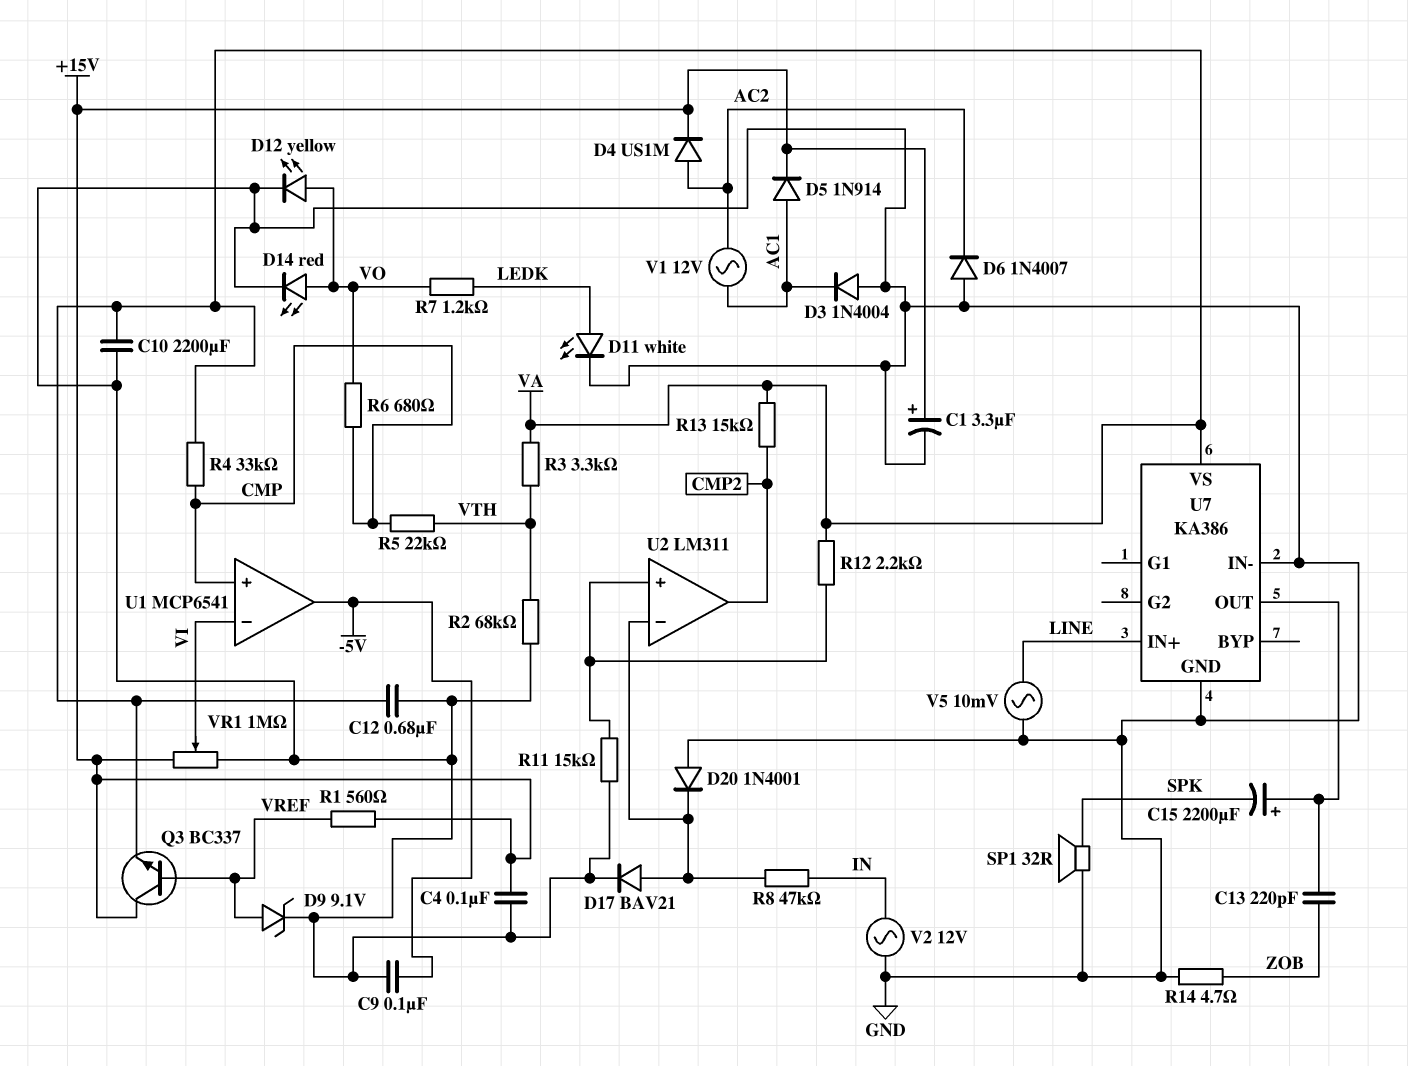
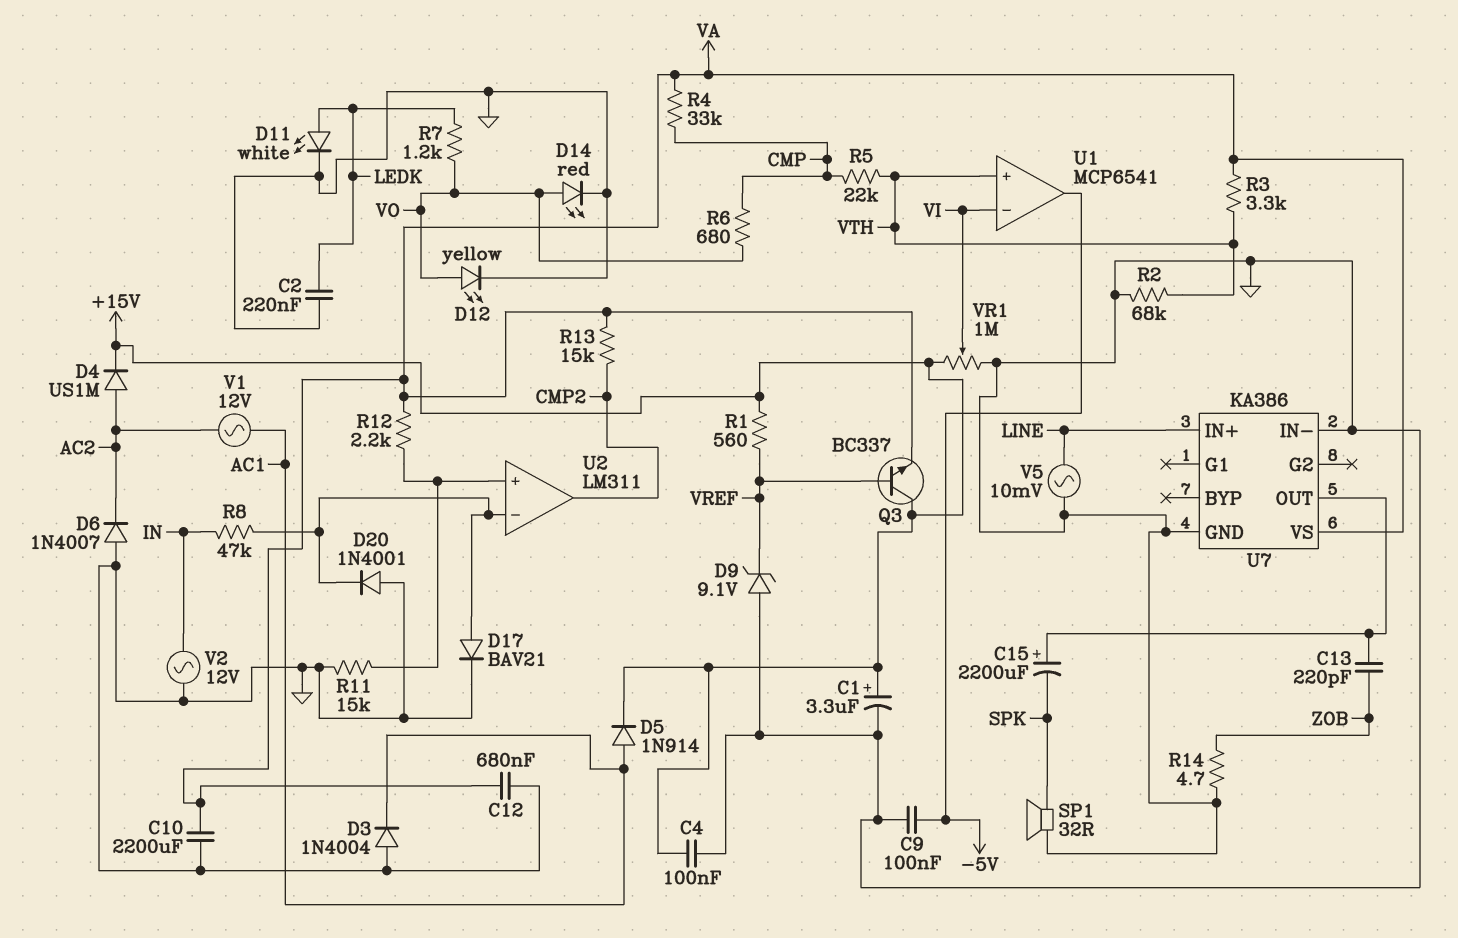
C2: none -> 220nF (GND, LEDK)
D9: zener 9.1V (A VREF, K GND) -> zener 9.1V (A GND, K VREF)
U1 pin in+: CMP -> VTH

